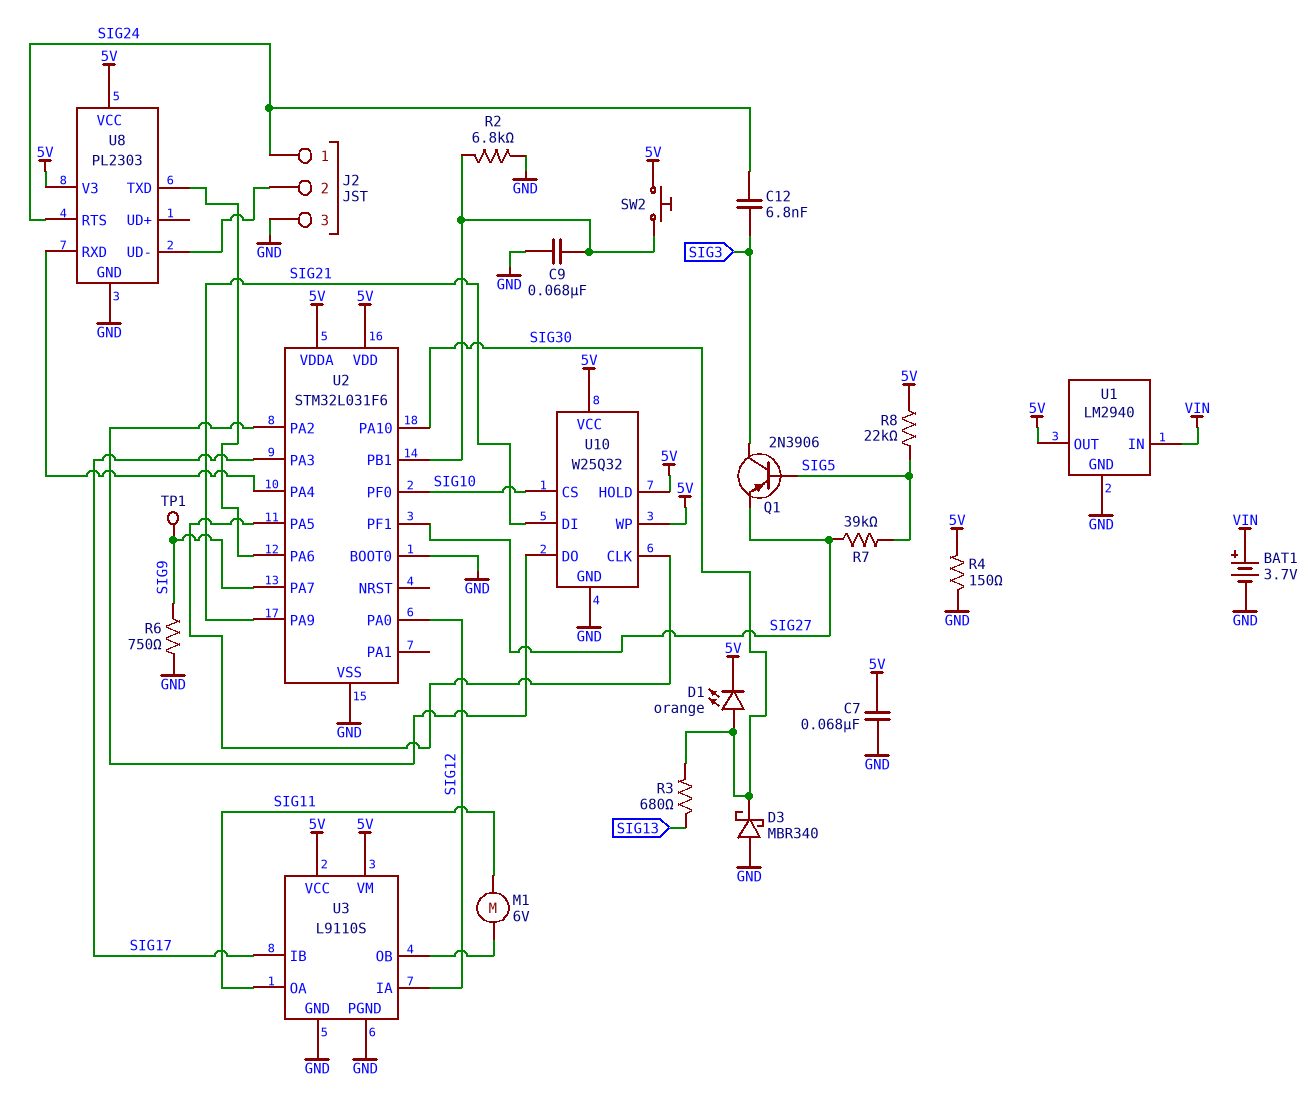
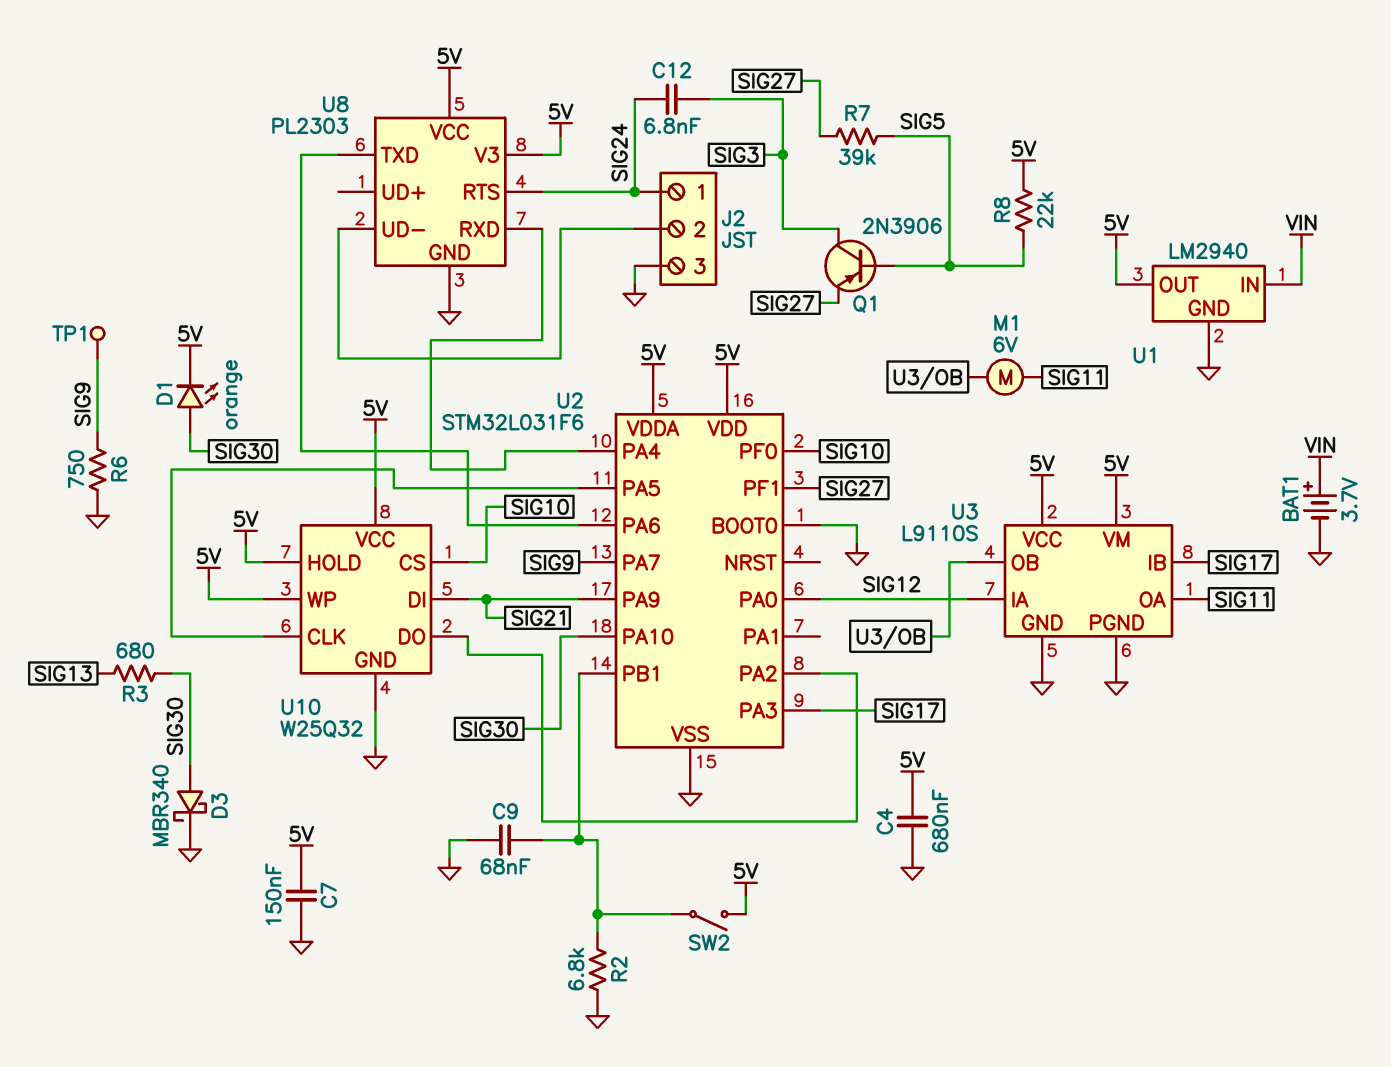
C4: none -> 680nF (5V, GND)
C7: 68nF (5V, GND) -> 150nF (5V, GND)
D3: schottky MBR340 (A GND, K SIG30) -> schottky MBR340 (A SIG30, K GND)
R4: 150 (5V, GND) -> none
SW2: button (5V, U2/PB1) -> switch (5V, U2/PB1)

